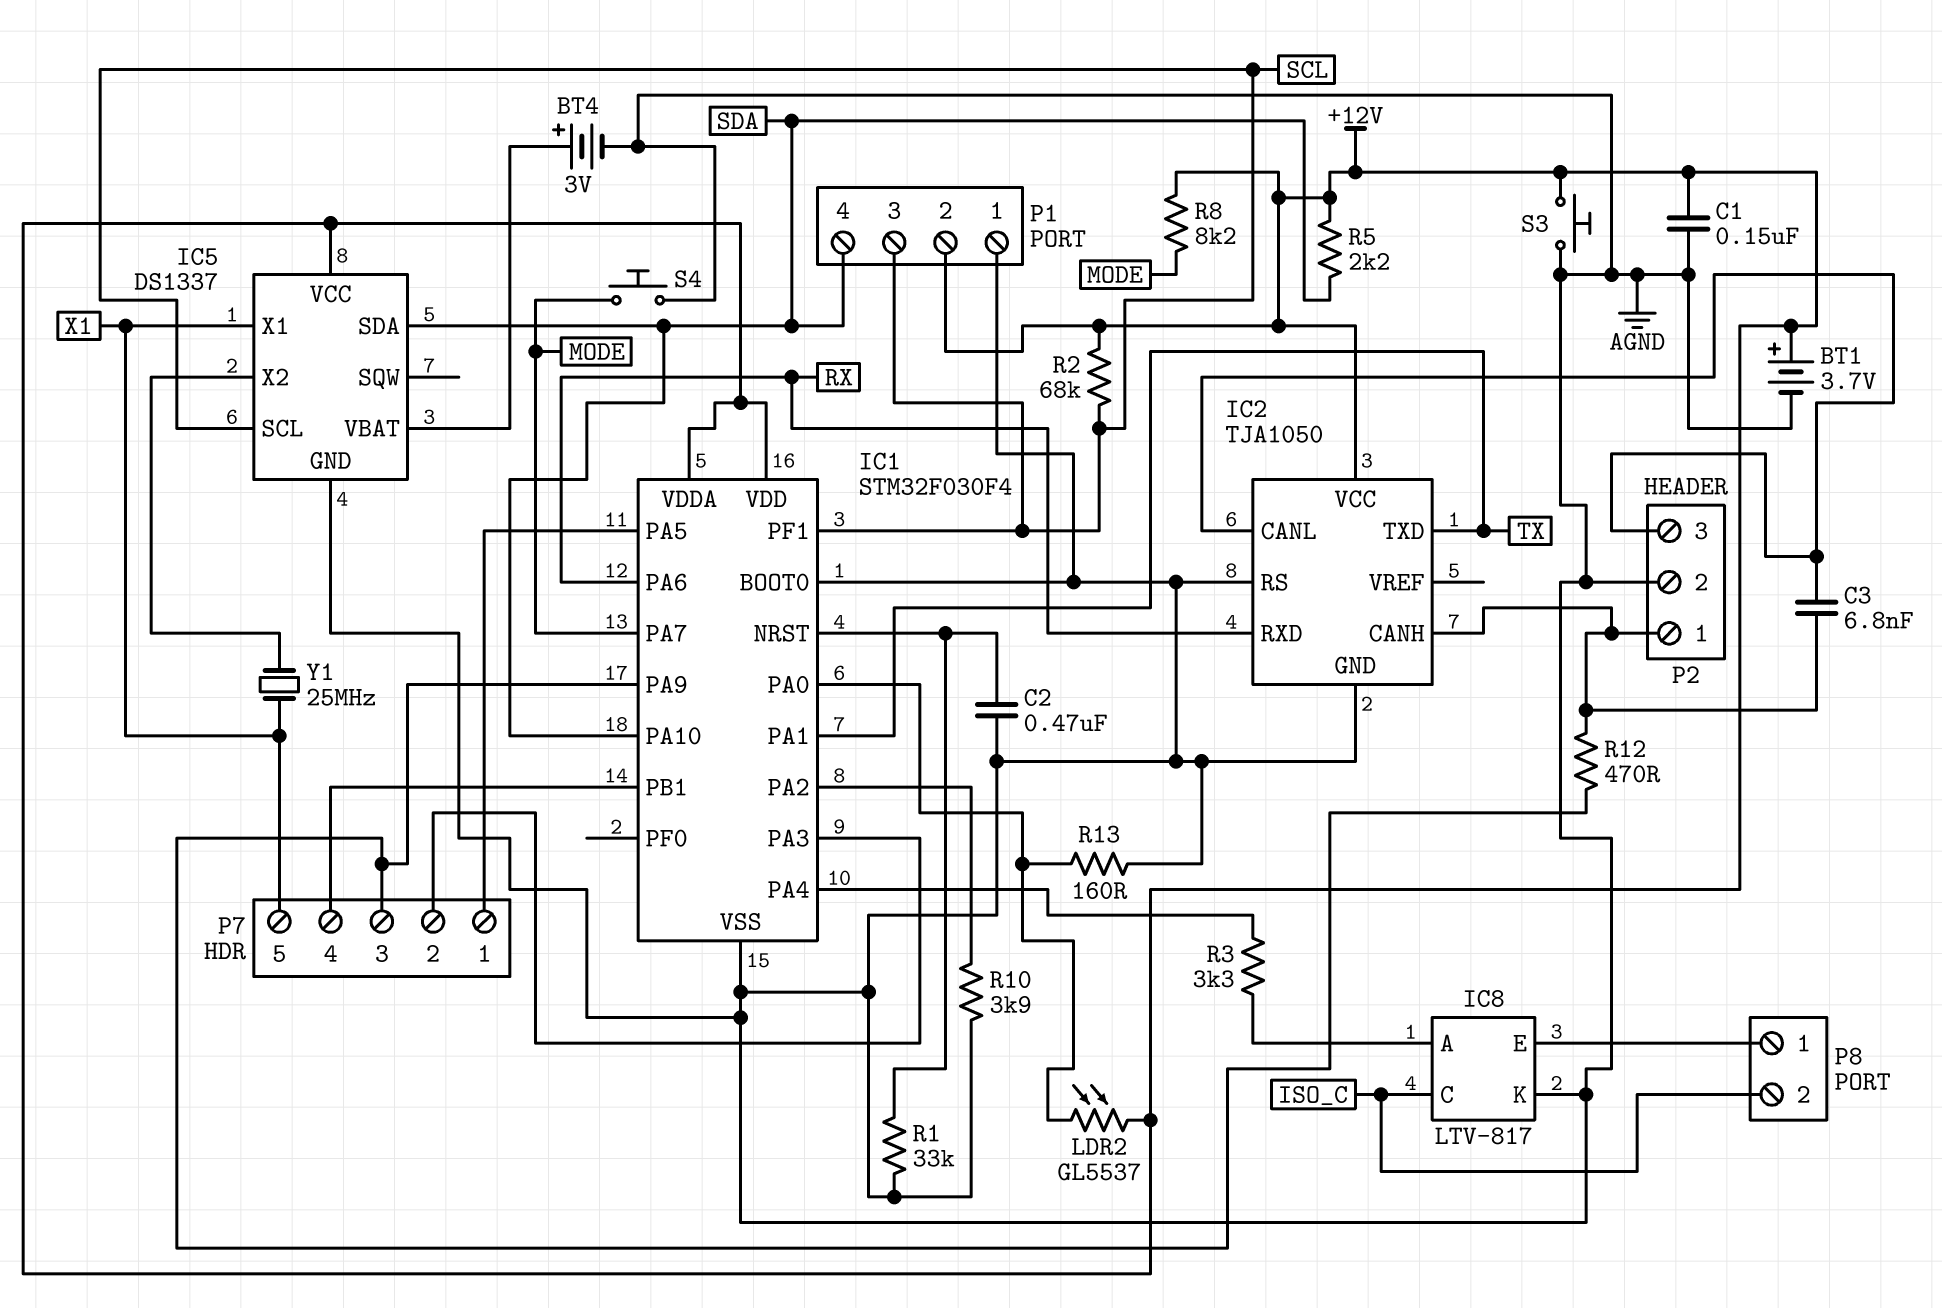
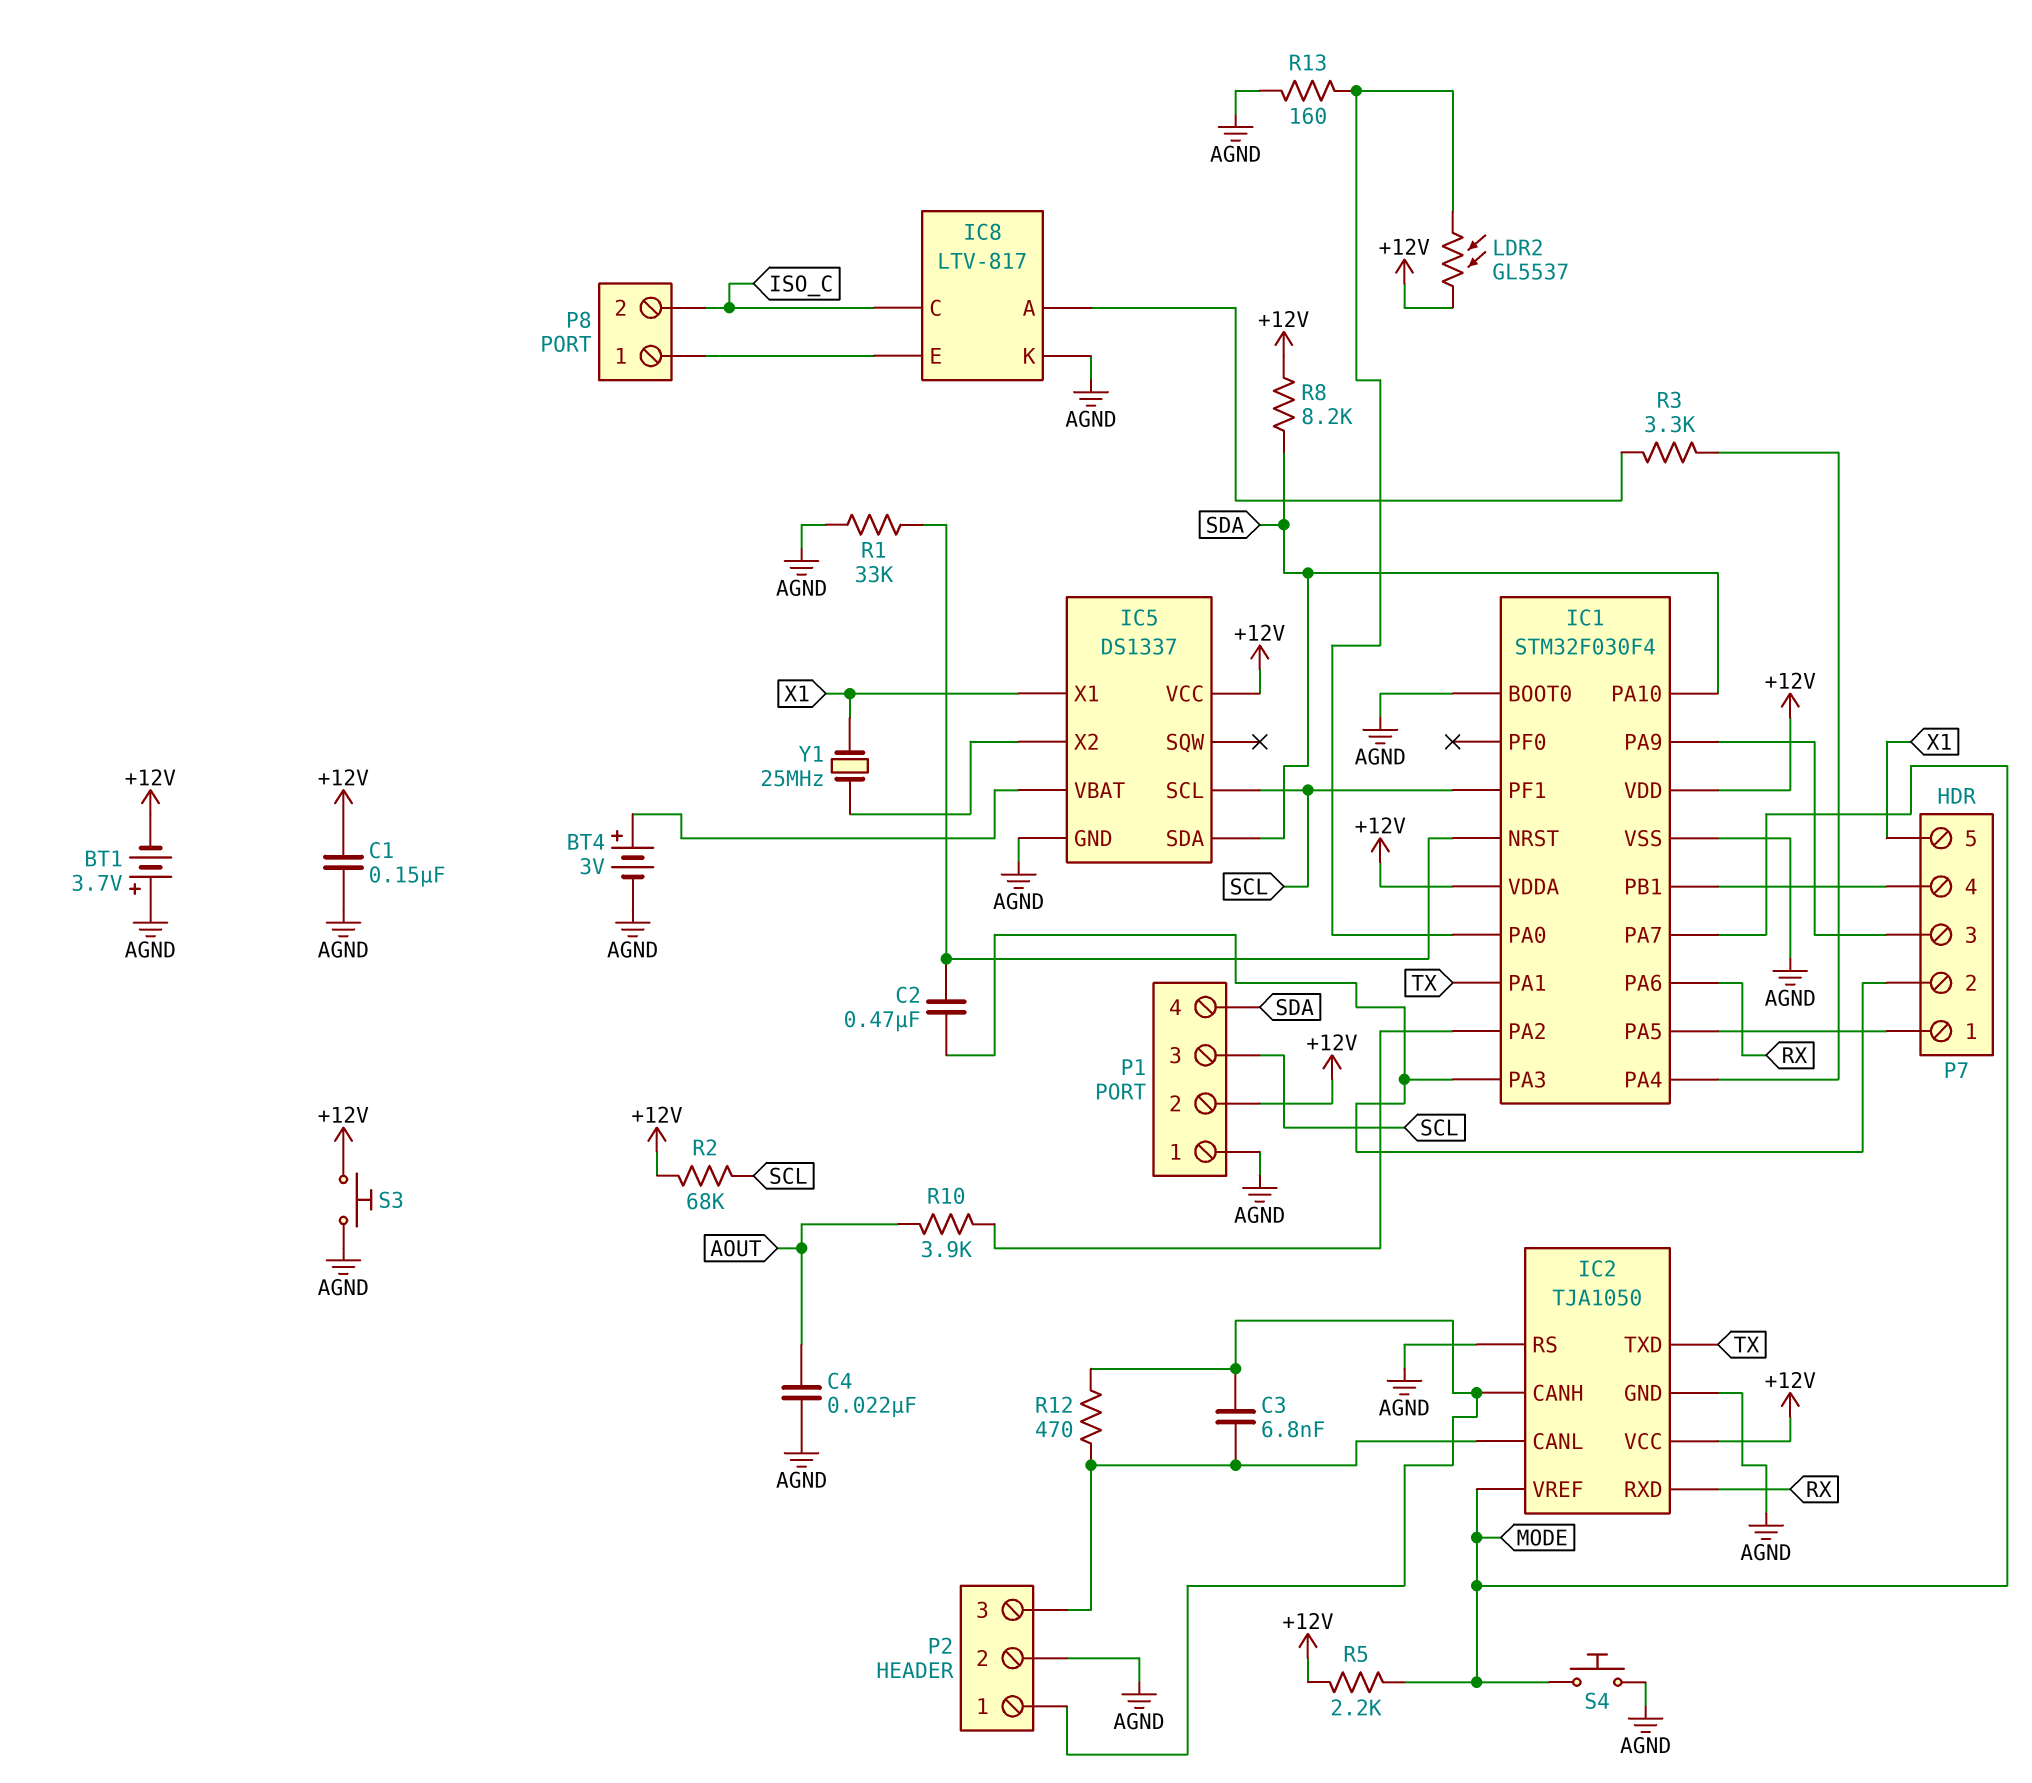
BT1: 3.7V (plus +12V, minus AGND) -> 3.7V (plus AGND, minus +12V)
C2: 470nF (AGND, IC1/NRST) -> 470nF (IC1/NRST, IC1/PA3)
C4: none -> 22nF (AGND, AOUT)
IC2 pin VREF: none -> MODE
R5: 2.2k (+12V, SDA) -> 2.2k (+12V, MODE)
R8: 8.2k (+12V, MODE) -> 8.2k (+12V, SDA)
R10: 3.9k (AGND, IC1/PA2) -> 3.9k (AOUT, IC1/PA2)
R12: 470 (IC1/PA9, IC2/CANH) -> 470 (IC2/CANH, IC2/CANL)

